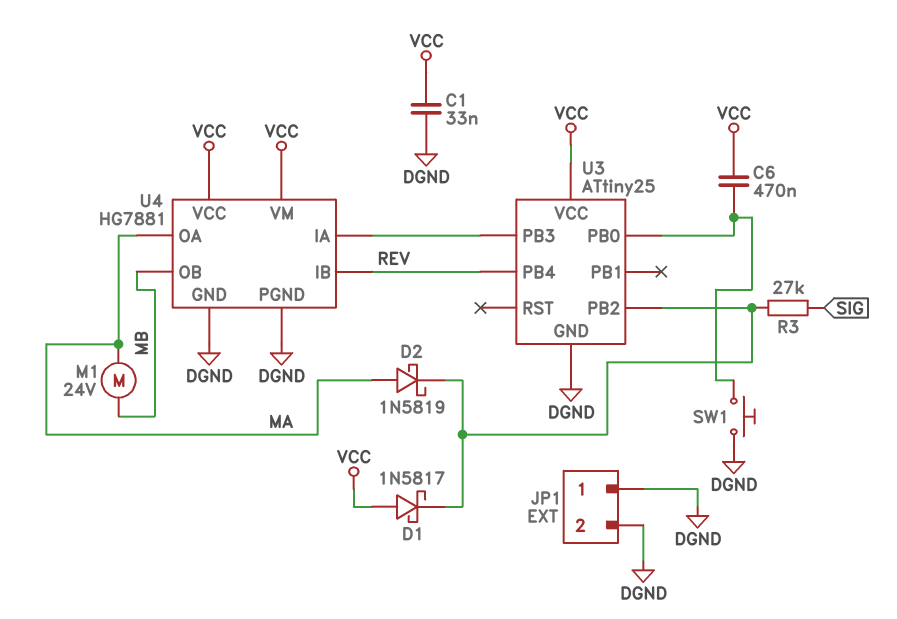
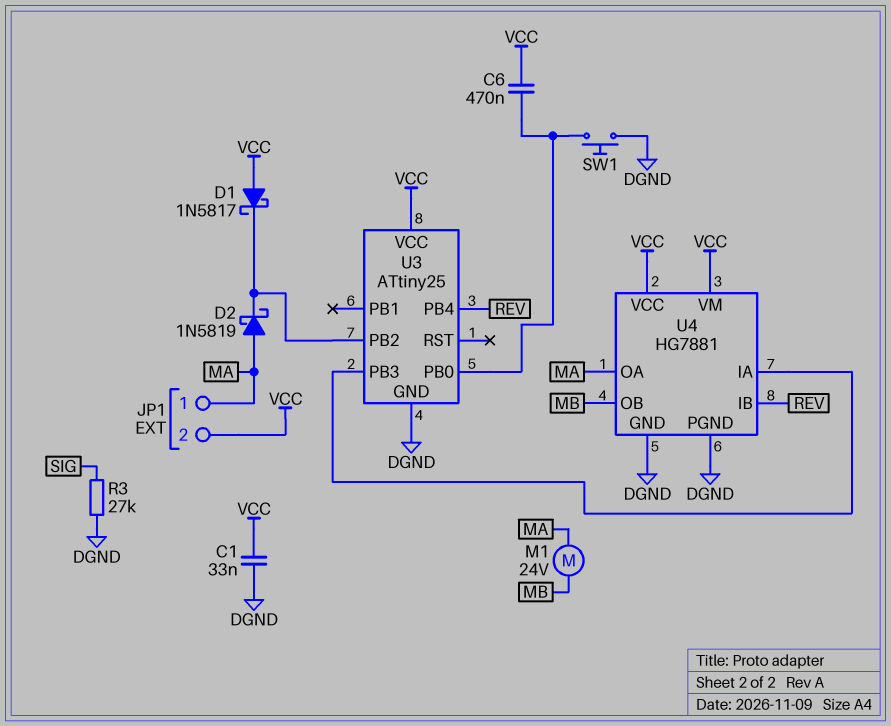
JP1 pin 1: DGND -> MA
JP1 pin 2: DGND -> VCC
R3: 27k (SIG, U3/PB2) -> 27k (DGND, SIG)

